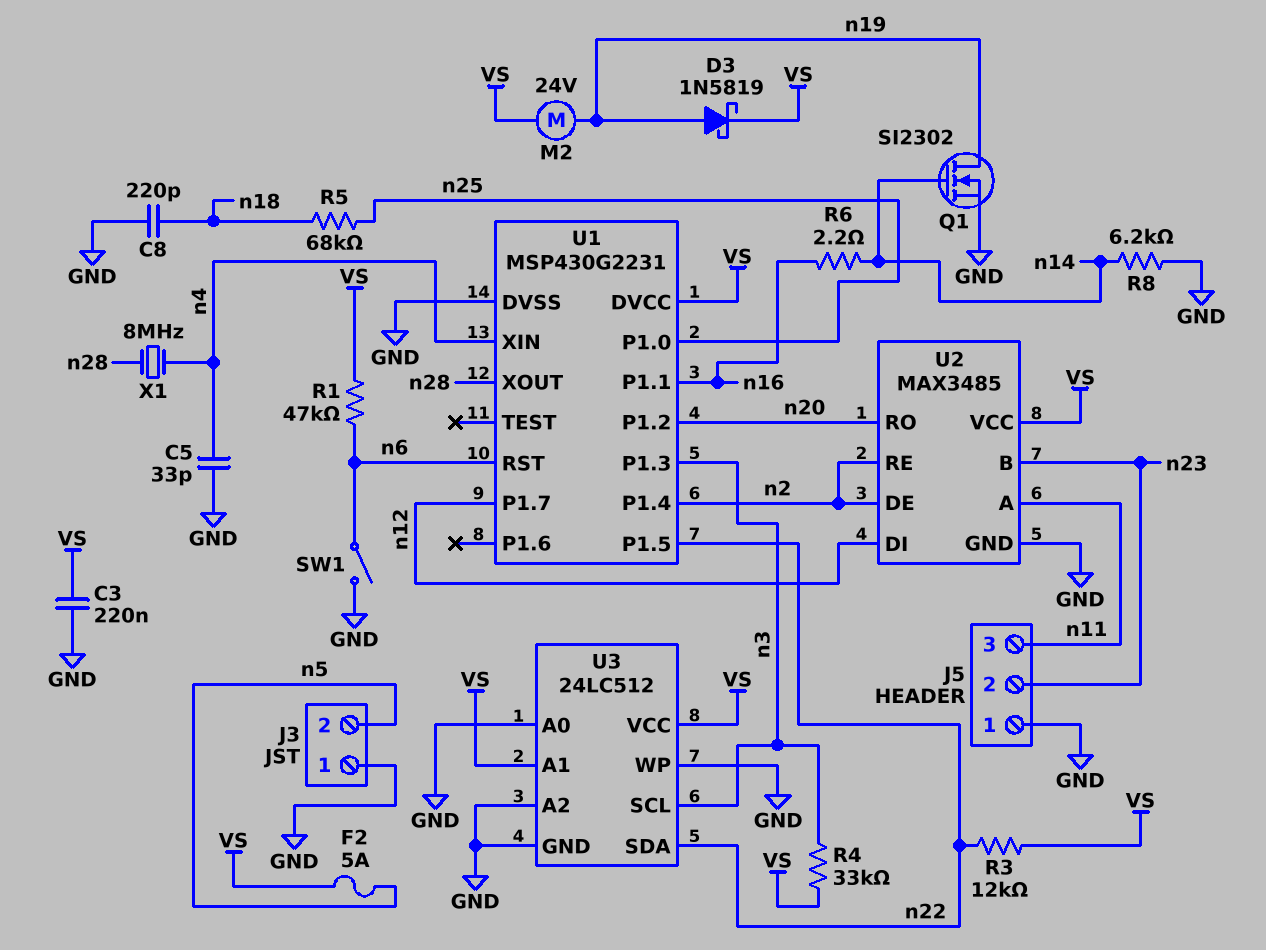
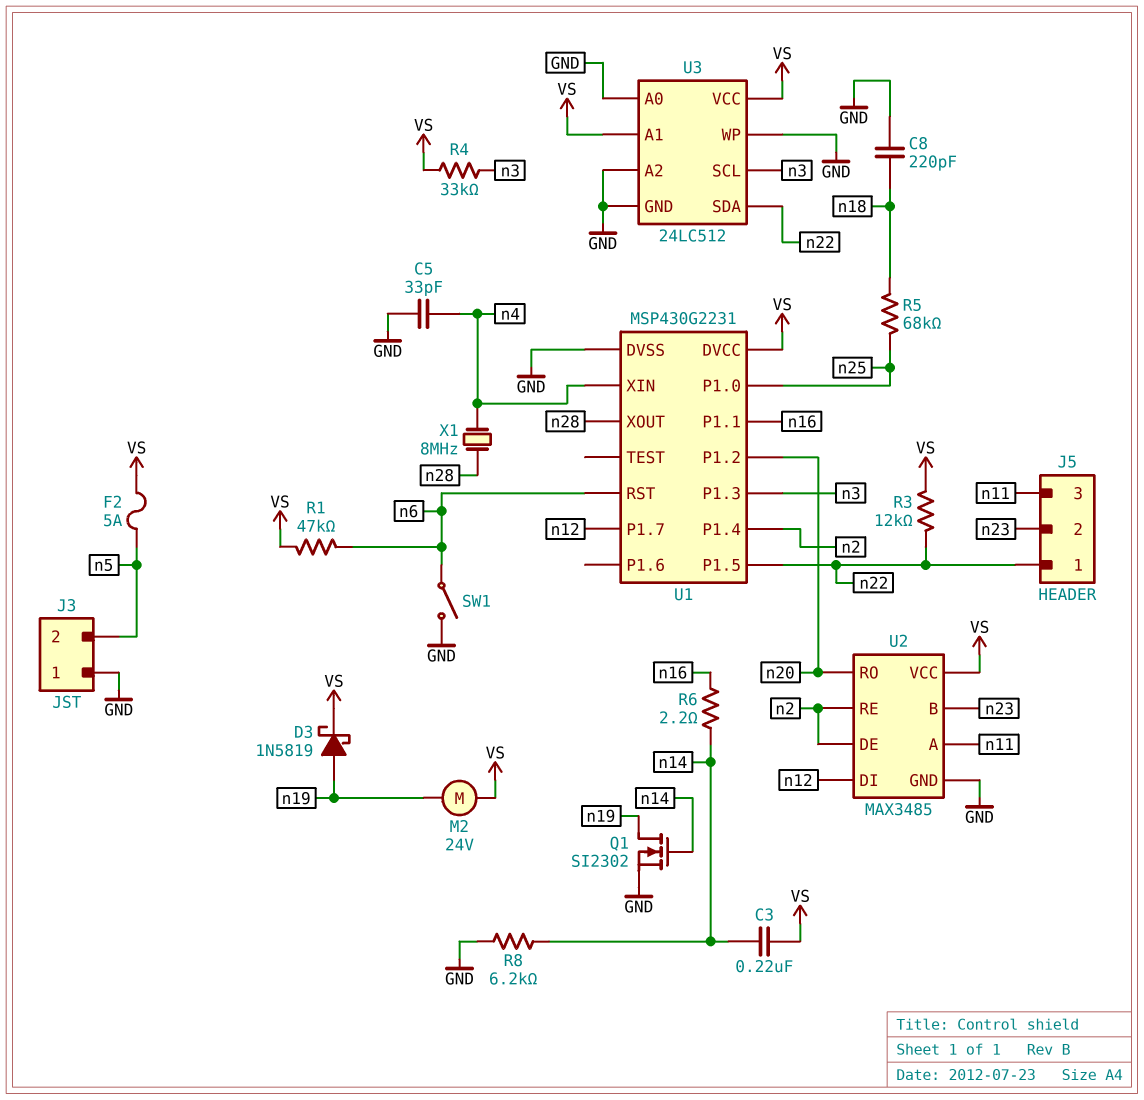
C3: 220nF (GND, VS) -> 220nF (VS, n14)
J5 pin 1: GND -> n22

